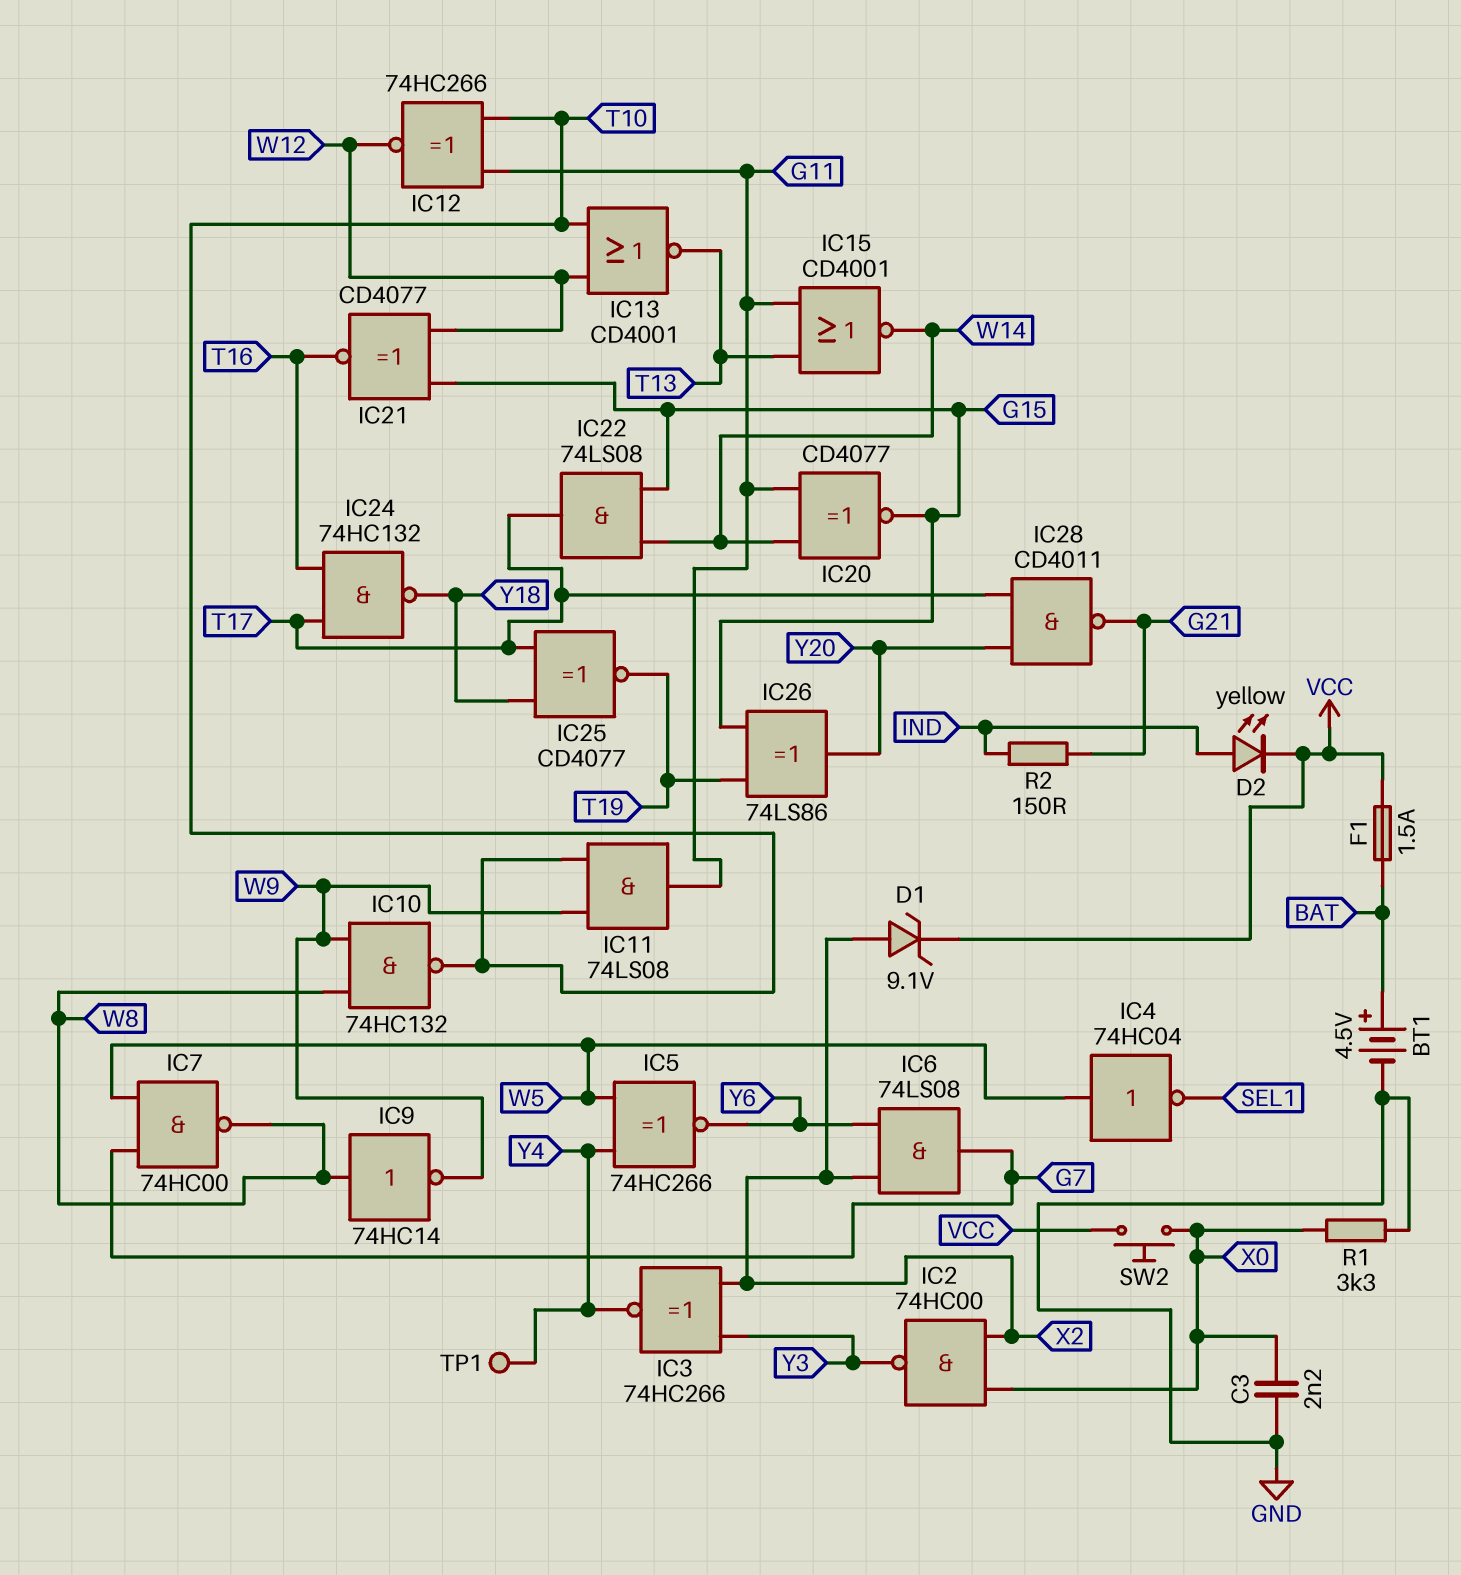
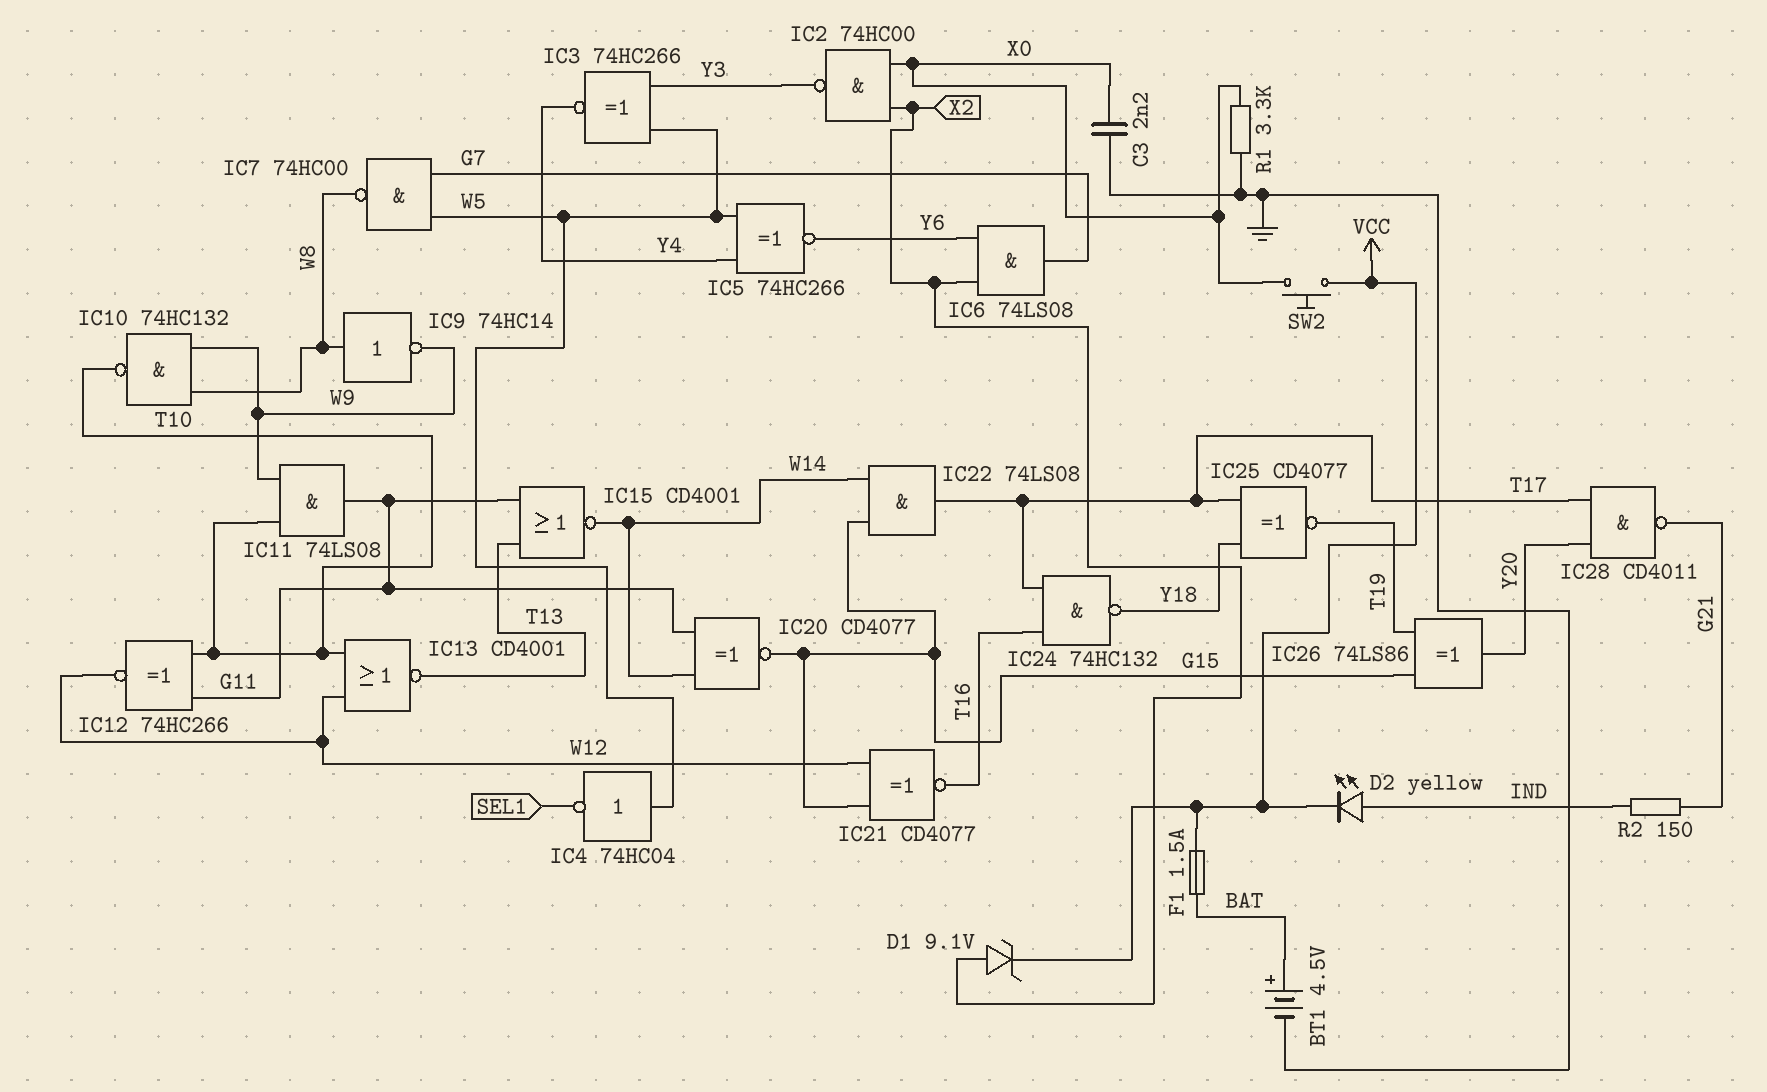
IC3: XNOR 74HC266 (in X2, in Y3, out Y4) -> XNOR 74HC266 (in W5, in Y3, out Y4)
TP1: test point (Y4) -> none

